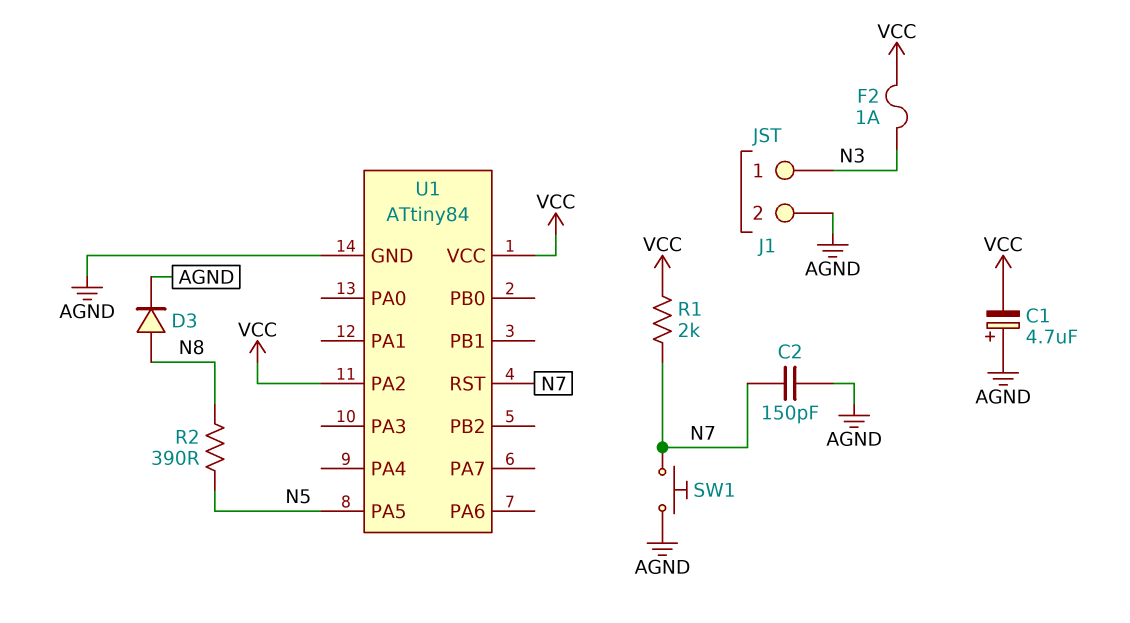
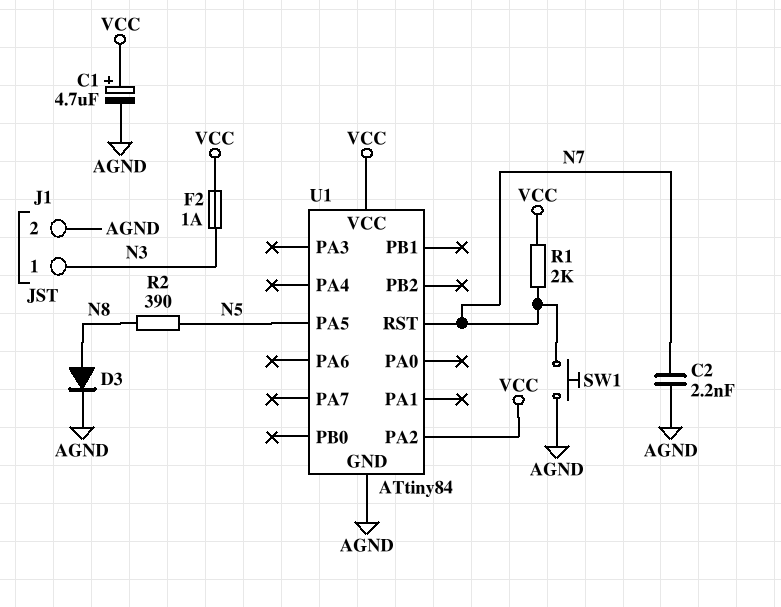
C1: 4.7uF (plus AGND, minus VCC) -> 4.7uF (plus VCC, minus AGND)
C2: 150pF (AGND, N7) -> 2.2nF (AGND, N7)

